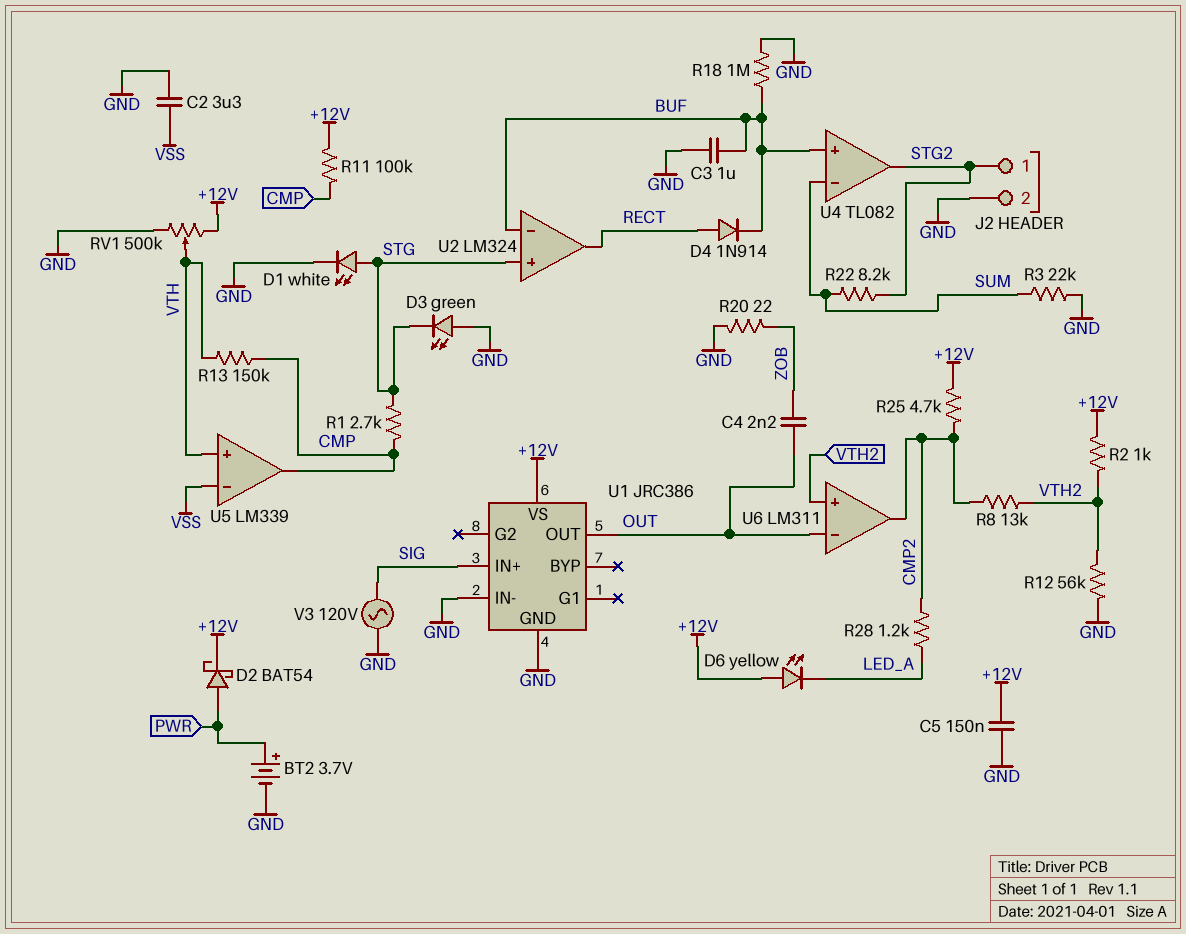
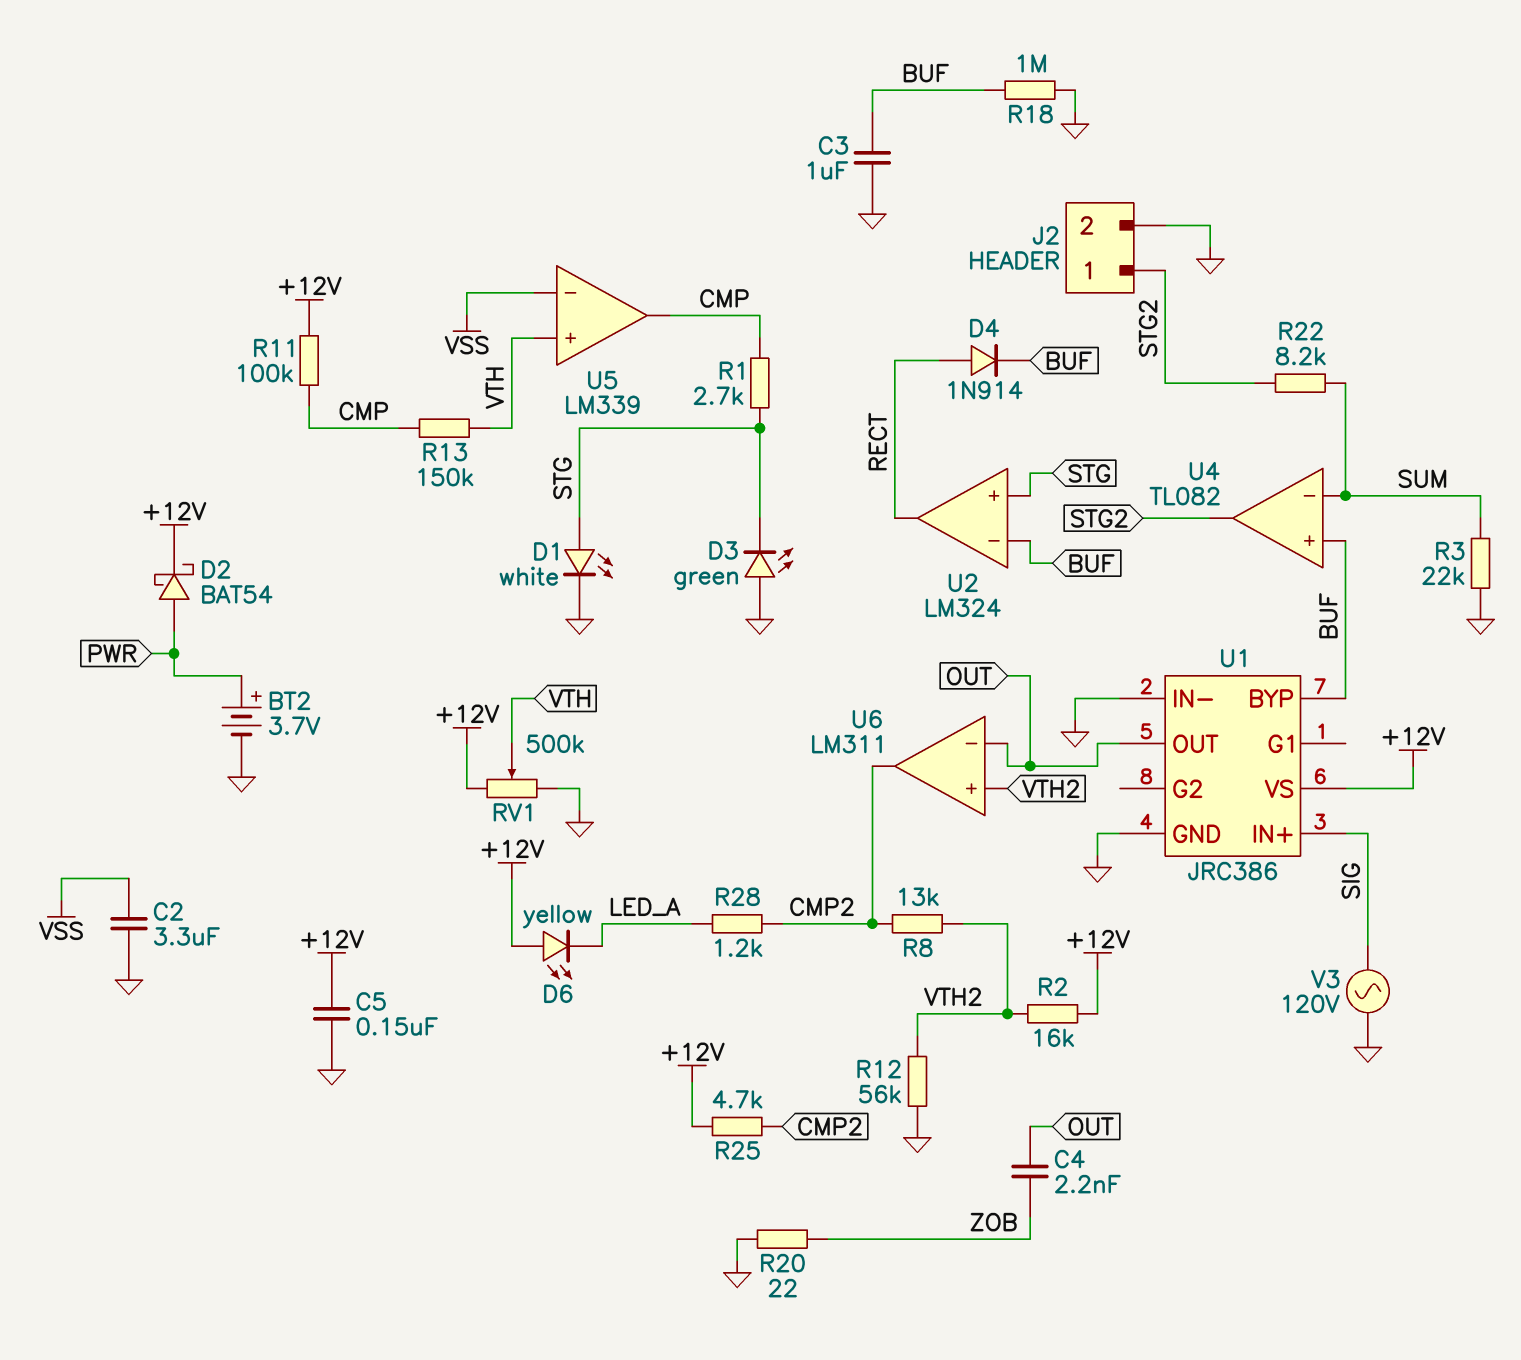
R2: 1k (+12V, VTH2) -> 16k (+12V, VTH2)
U1 pin BYP: none -> BUF

